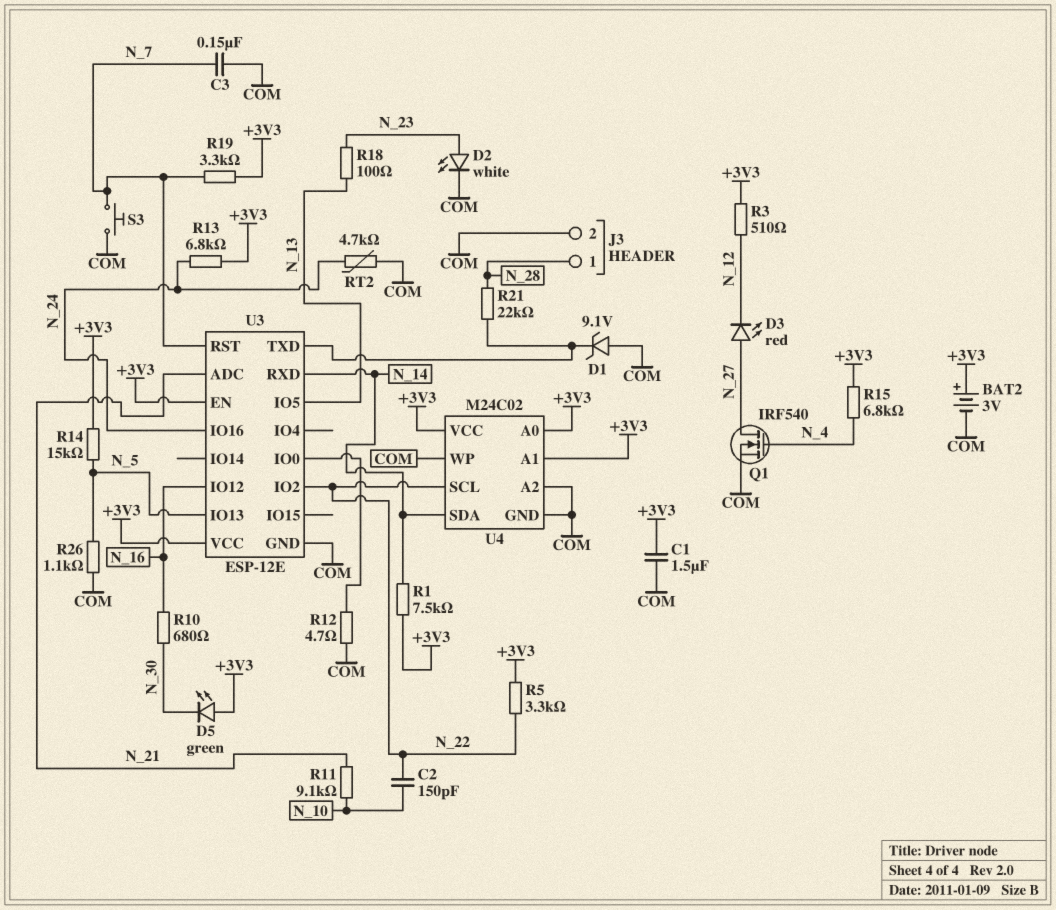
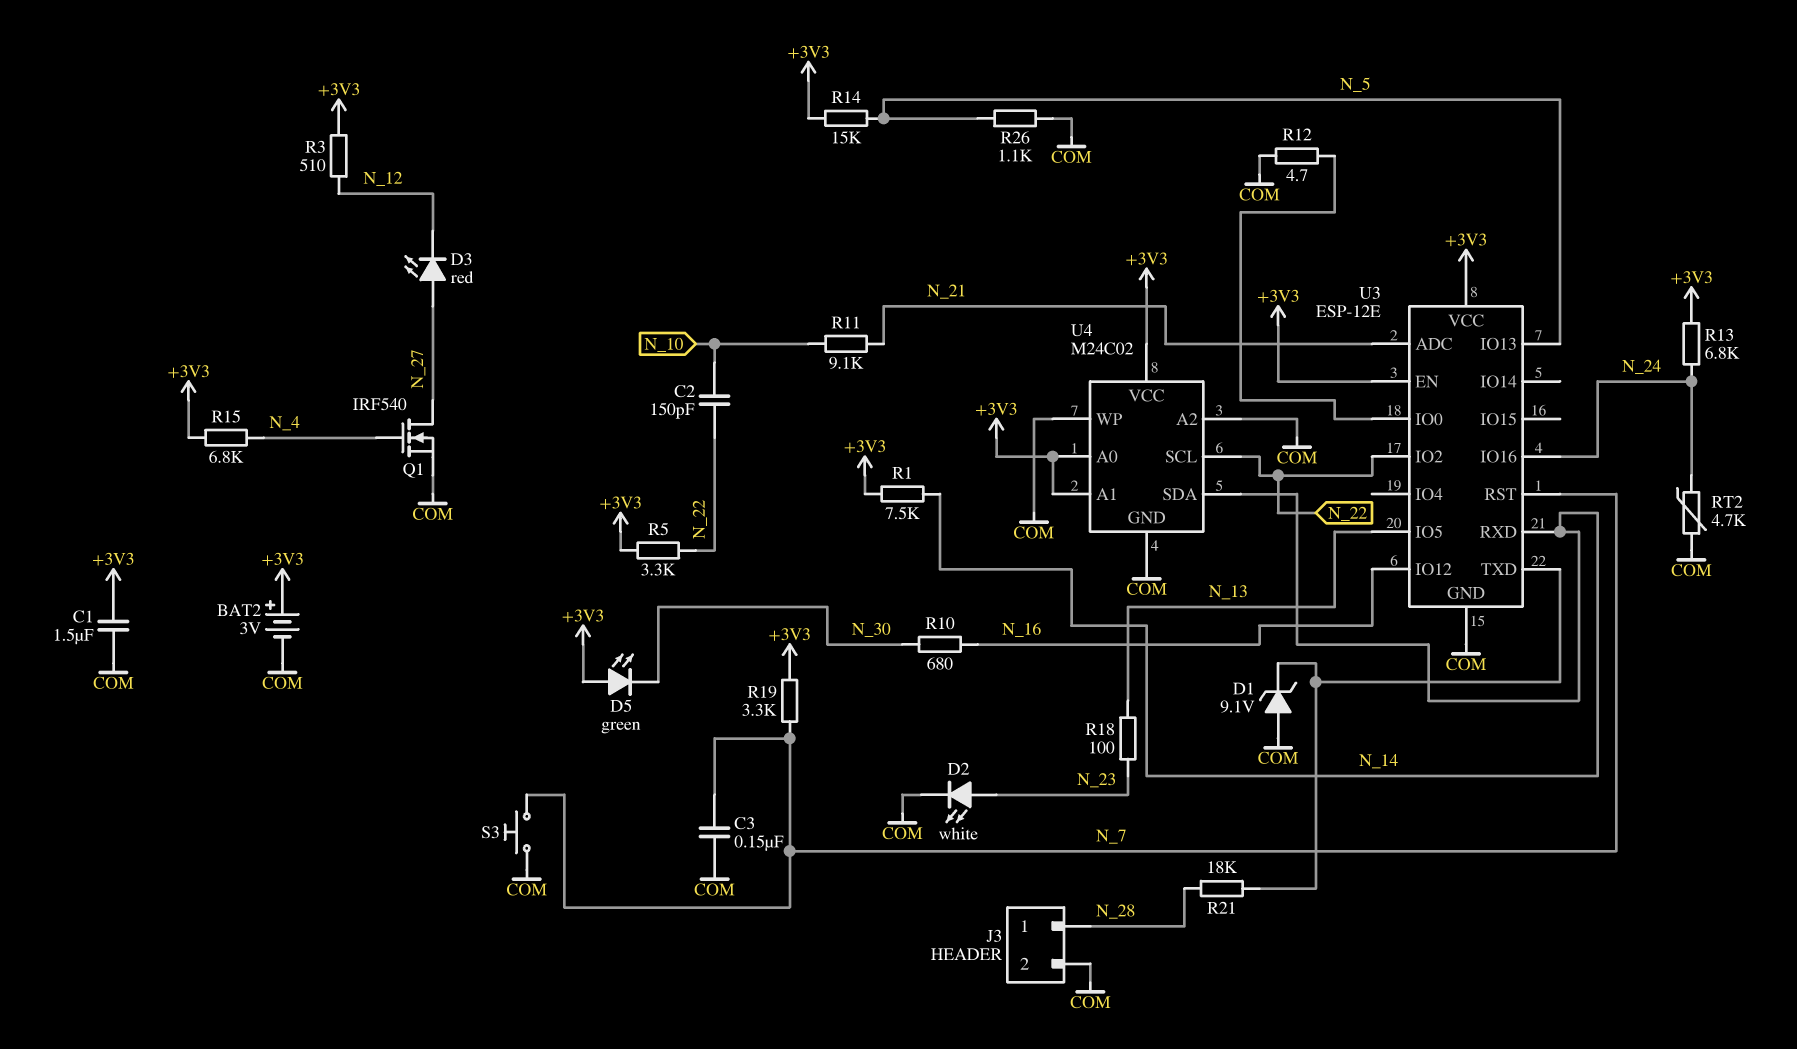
R21: 22k (N_28, U3/TXD) -> 18k (N_28, U3/TXD)

